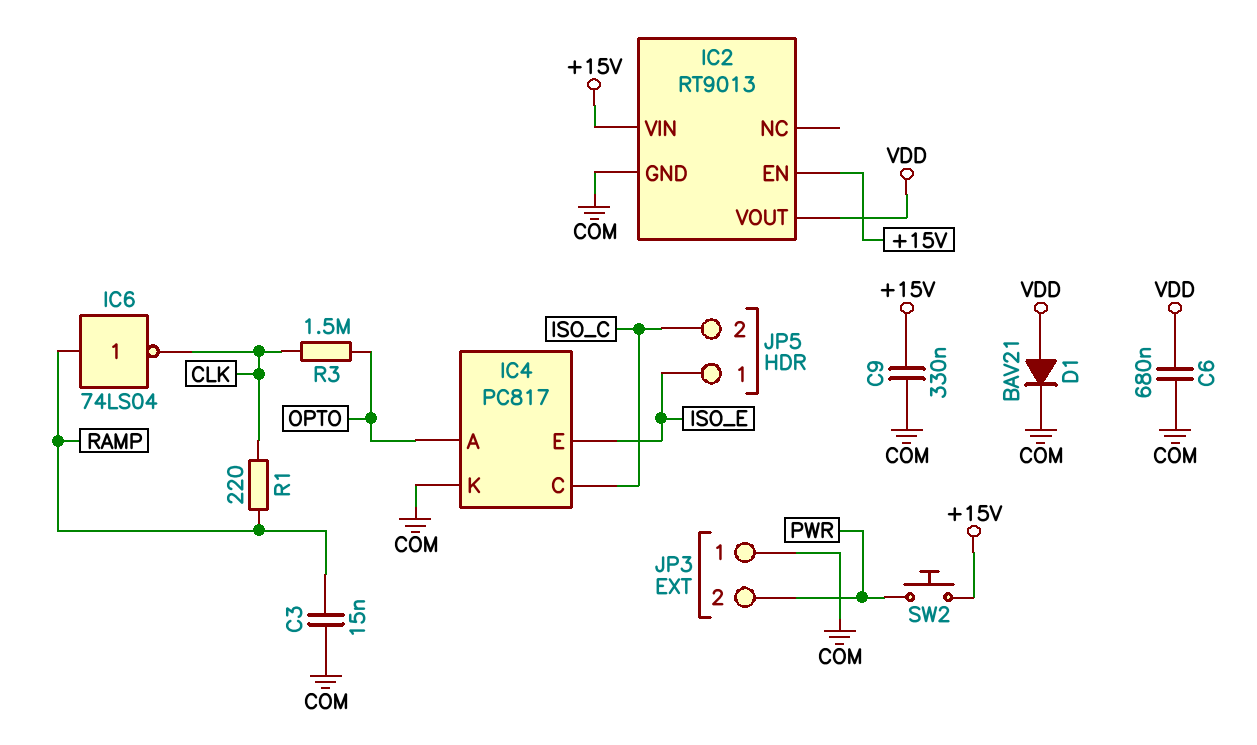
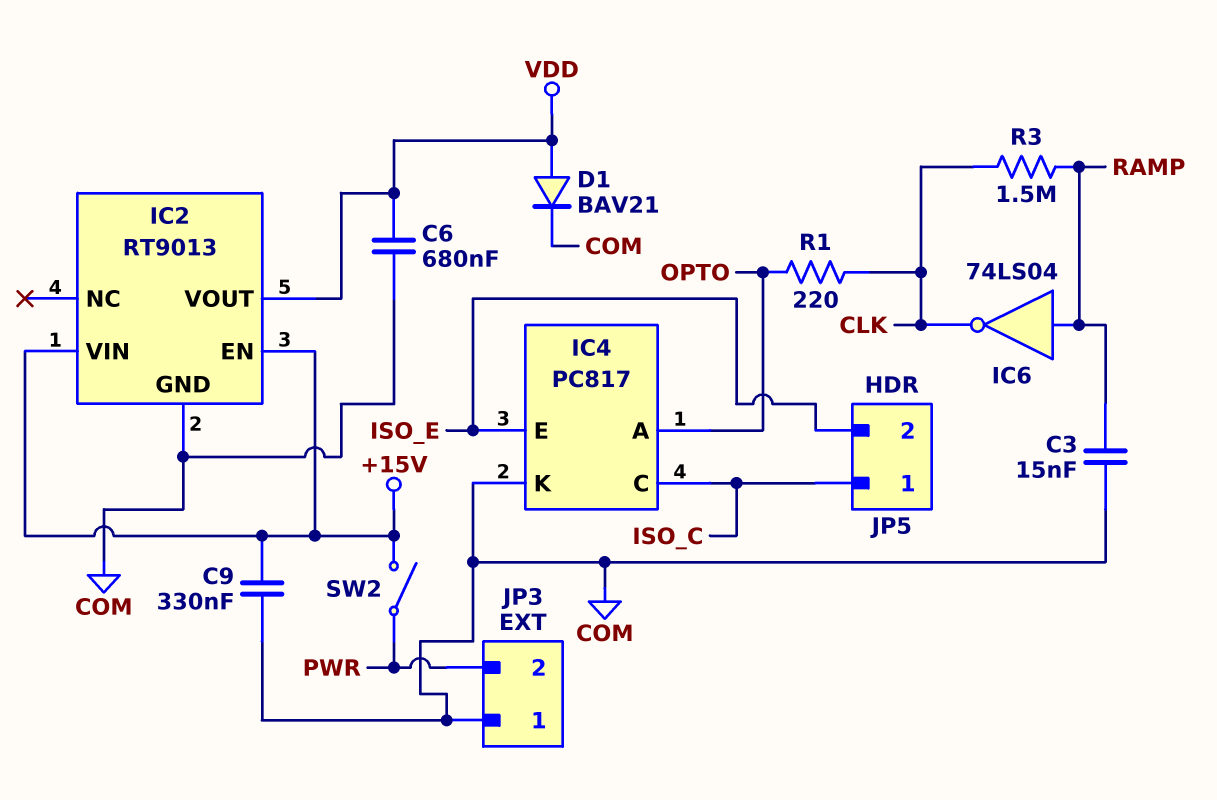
JP5 pin 1: ISO_E -> ISO_C
JP5 pin 2: ISO_C -> ISO_E
R1: 220 (CLK, RAMP) -> 220 (CLK, OPTO)
R3: 1.5M (CLK, OPTO) -> 1.5M (CLK, RAMP)
SW2: button (+15V, PWR) -> switch (+15V, PWR)

